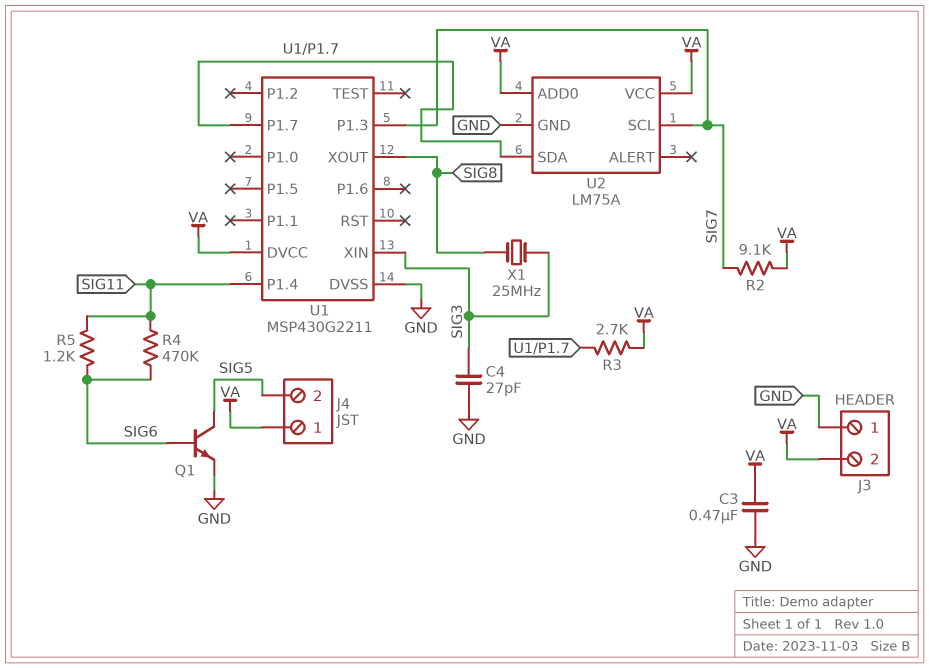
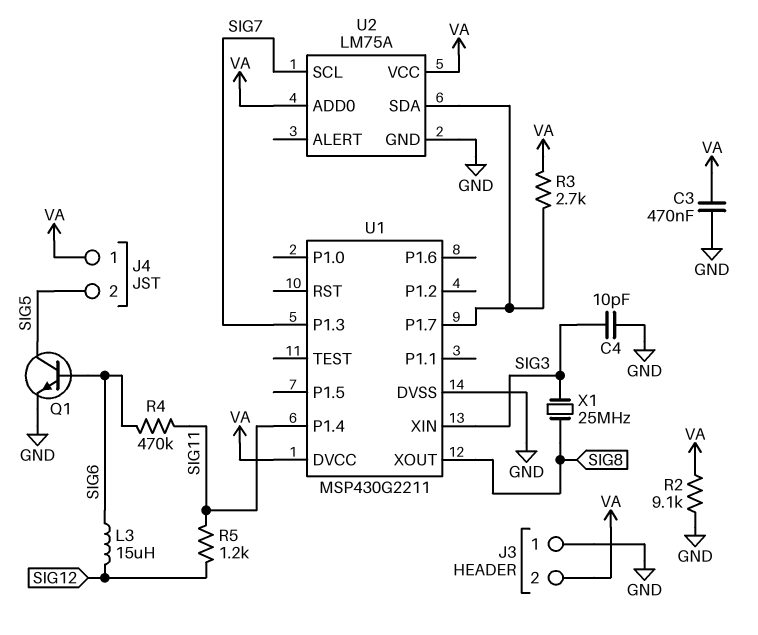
C4: 27pF (GND, SIG3) -> 10pF (GND, SIG3)
L3: none -> 15uH (SIG6, SIG12)
R2: 9.1k (SIG7, VA) -> 9.1k (GND, VA)
R5: 1.2k (SIG6, SIG11) -> 1.2k (SIG11, SIG12)

